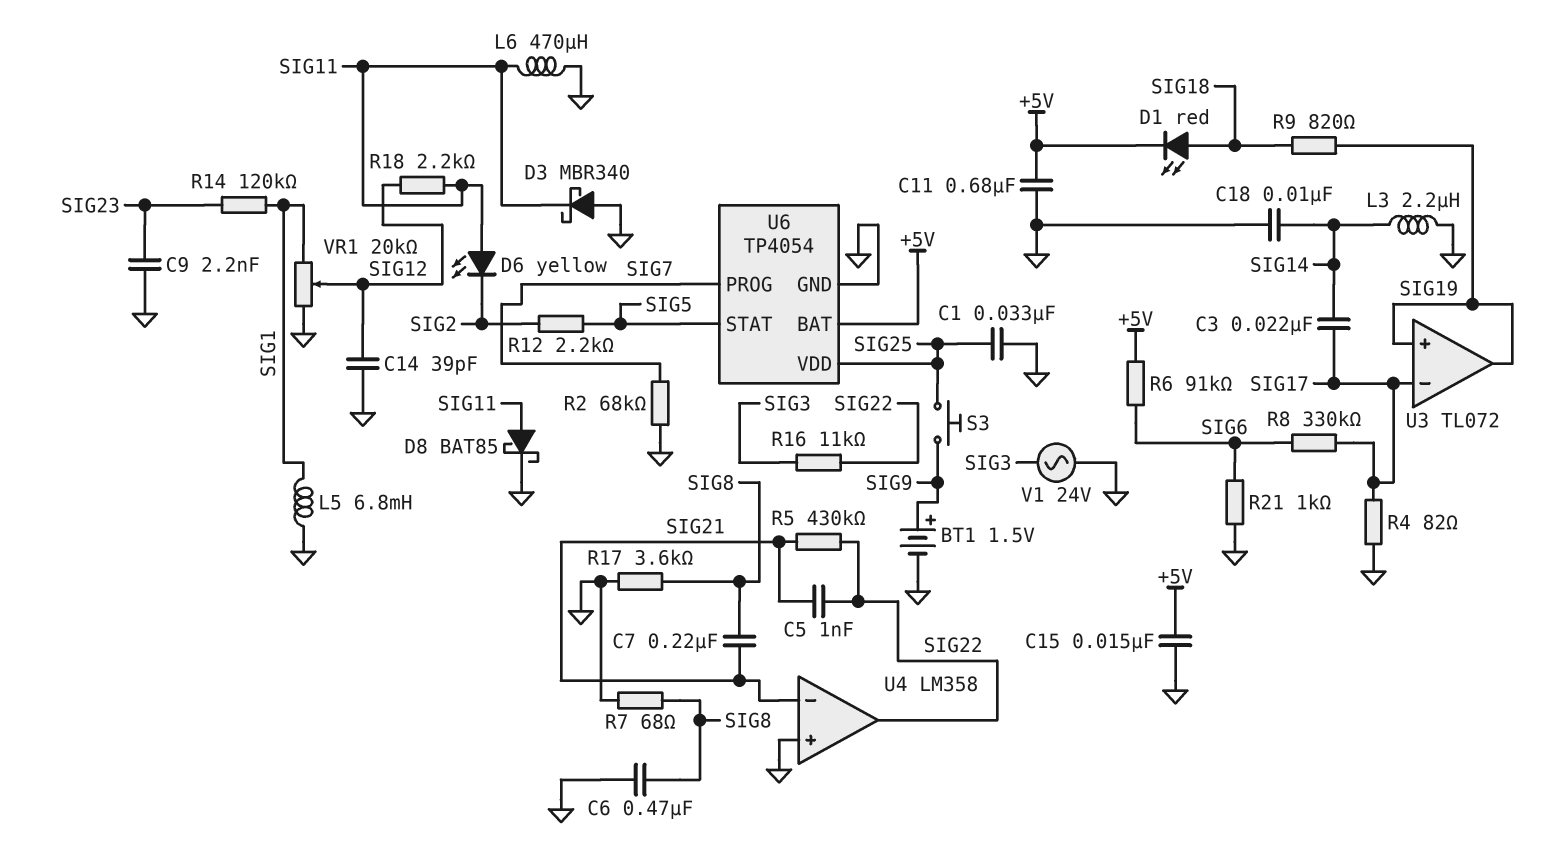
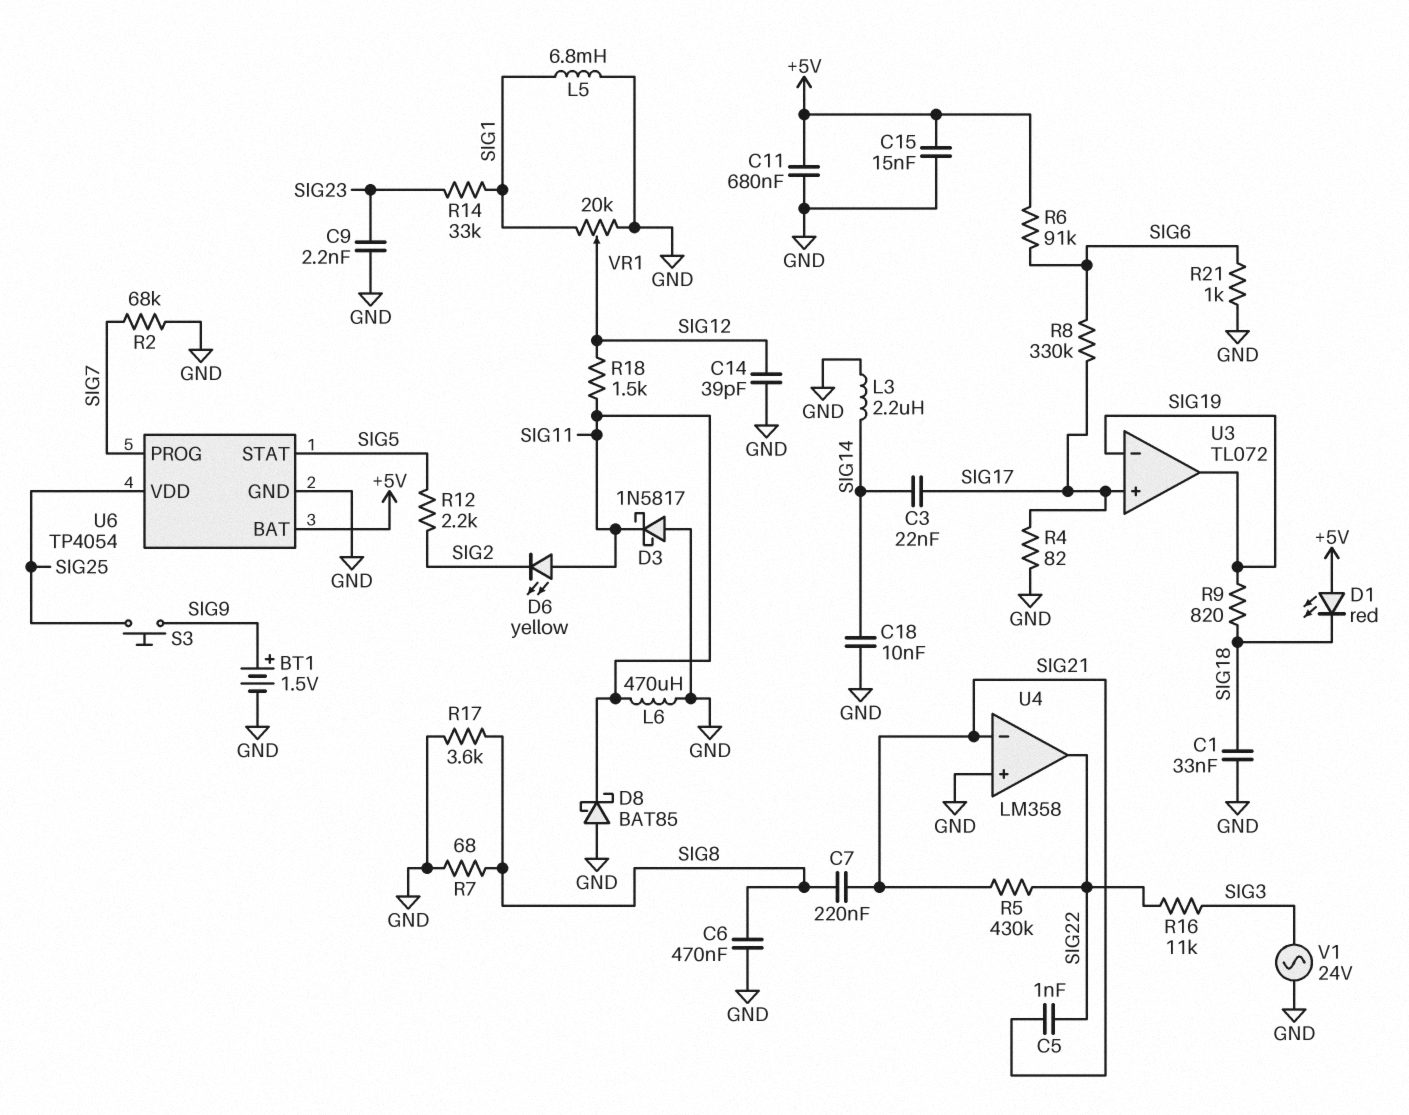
C1: 33nF (GND, SIG25) -> 33nF (GND, SIG18)
D1: LED red (A SIG18, K +5V) -> LED red (A +5V, K SIG18)
D3: schottky MBR340 (A GND, K SIG11) -> schottky 1N5817 (A GND, K SIG11)
D8: schottky BAT85 (A SIG11, K GND) -> schottky BAT85 (A GND, K SIG11)
R14: 120k (SIG1, SIG23) -> 33k (SIG1, SIG23)
R18: 2.2k (SIG11, SIG12) -> 1.5k (SIG11, SIG12)
U3 pin in+: SIG19 -> SIG17
U3 pin in-: SIG17 -> SIG19

